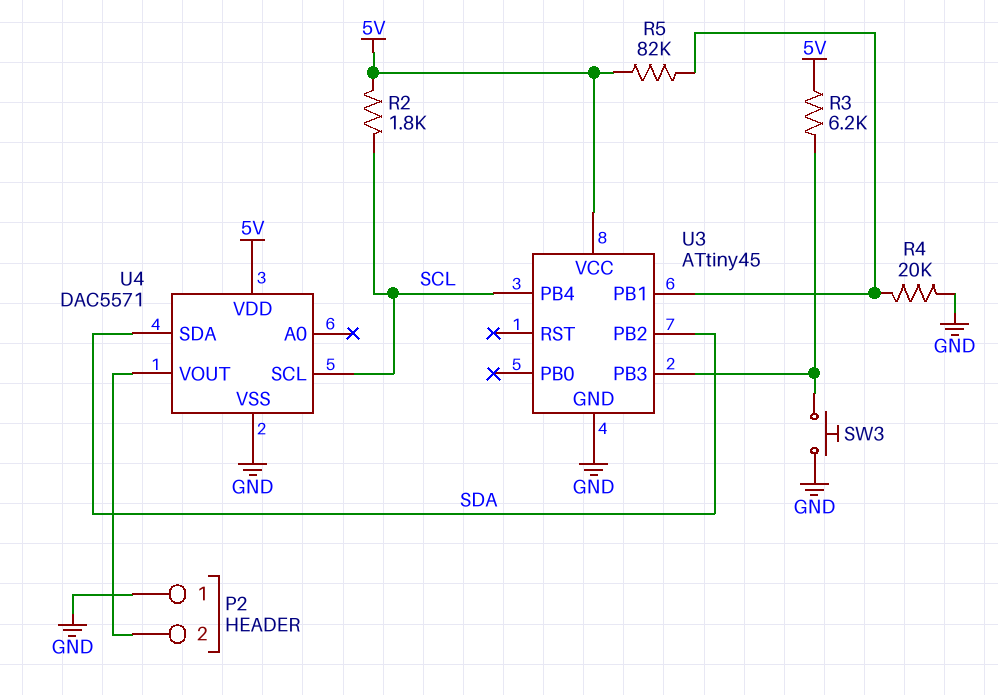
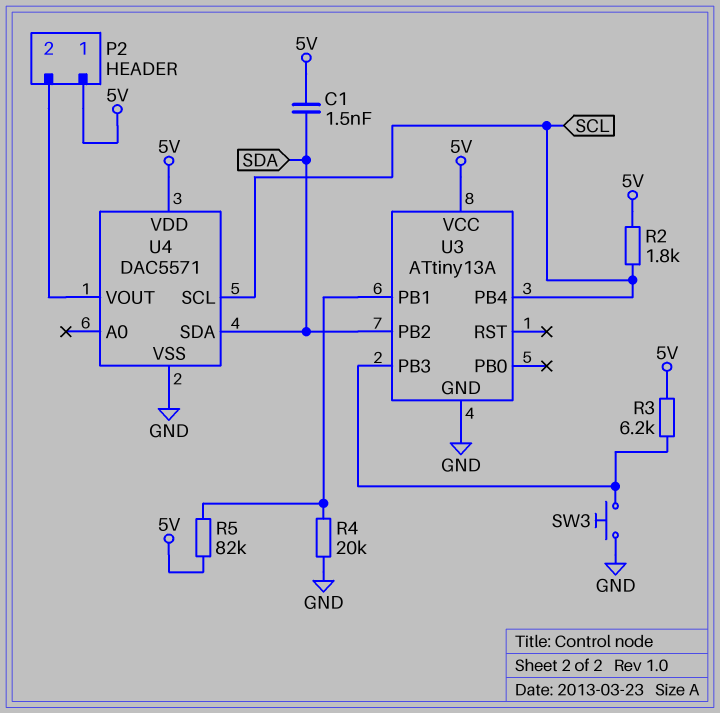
C1: none -> 1.5nF (5V, SDA)
P2 pin 1: GND -> 5V
U3: ATtiny45 -> ATtiny13A

